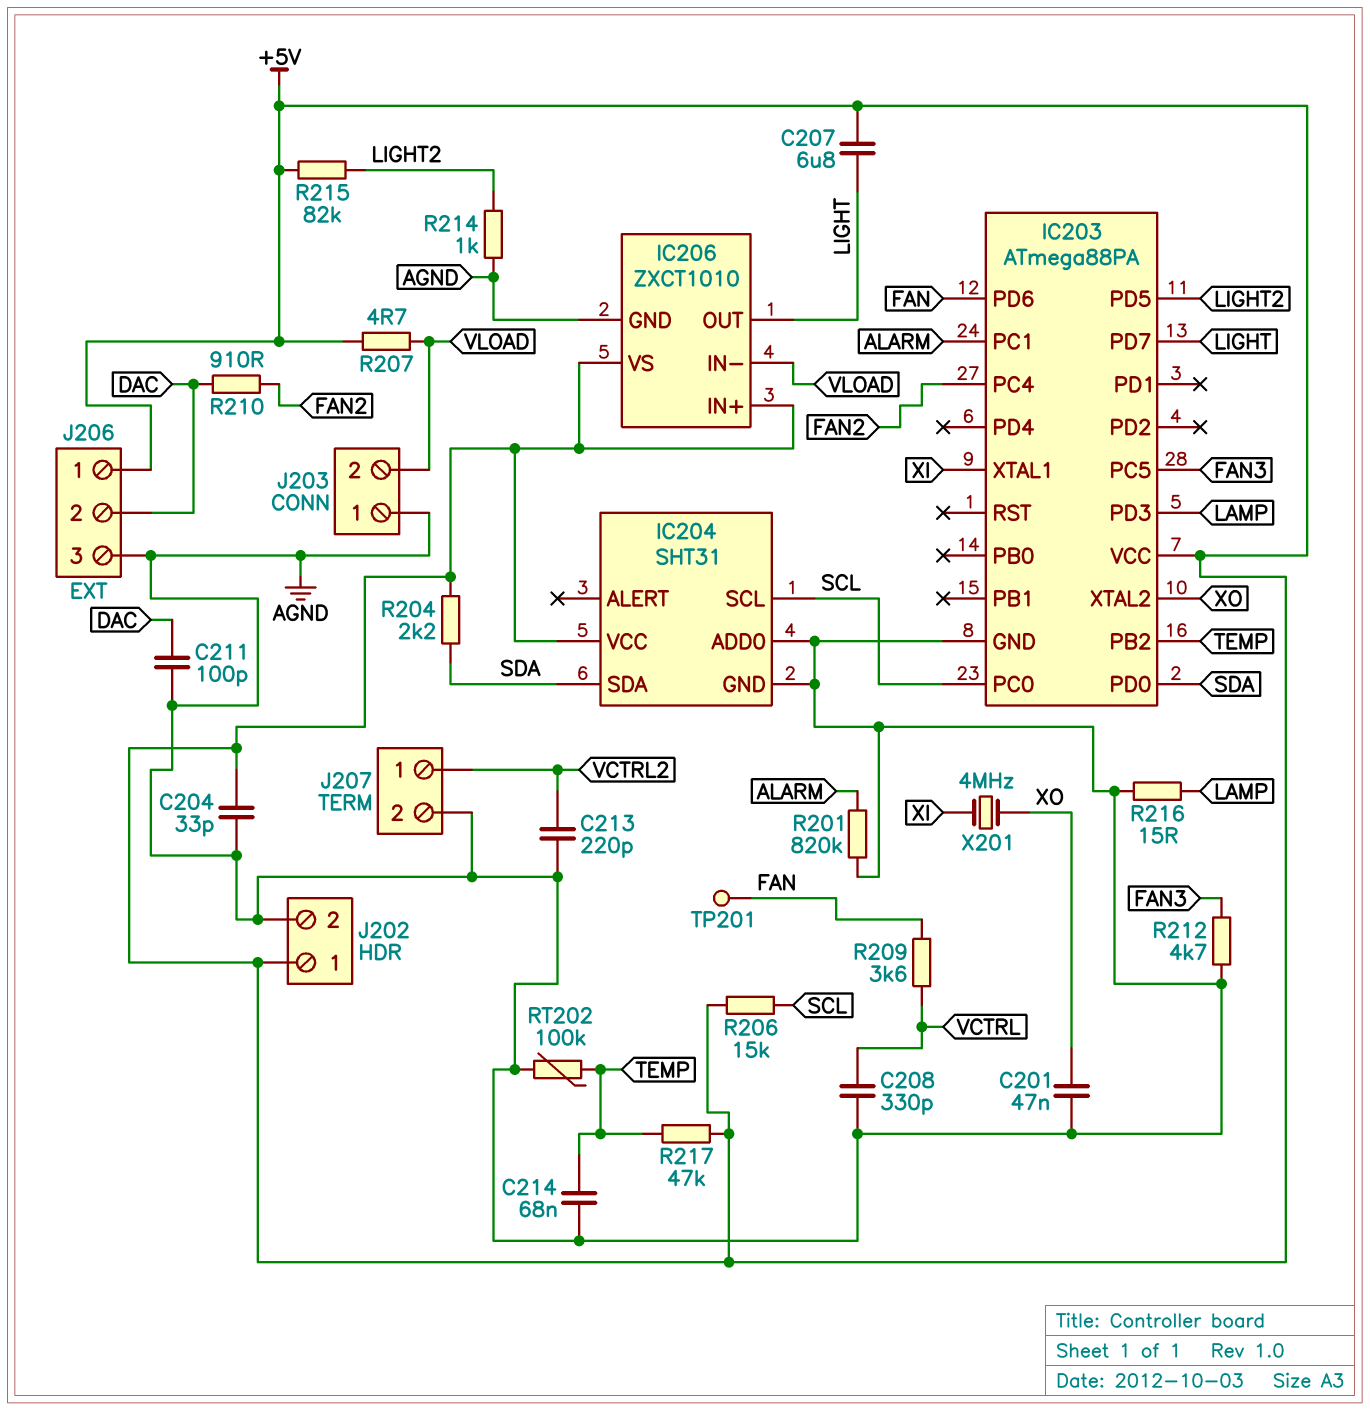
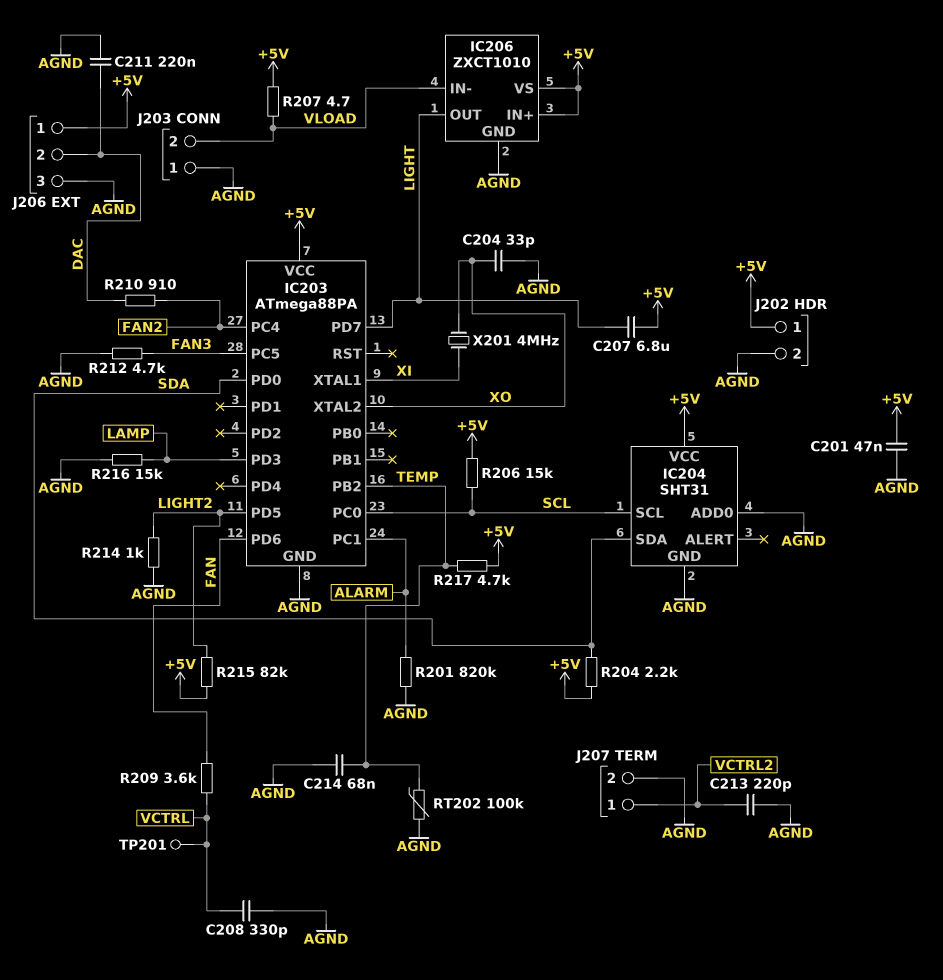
C201: 47nF (AGND, XO) -> 47nF (+5V, AGND)
C204: 33pF (+5V, AGND) -> 33pF (AGND, XO)
C211: 100pF (AGND, DAC) -> 220nF (AGND, DAC)
R216: 15 (AGND, LAMP) -> 15k (AGND, LAMP)
R217: 47k (+5V, TEMP) -> 4.7k (+5V, TEMP)
TP201: test point (FAN) -> test point (VCTRL)

